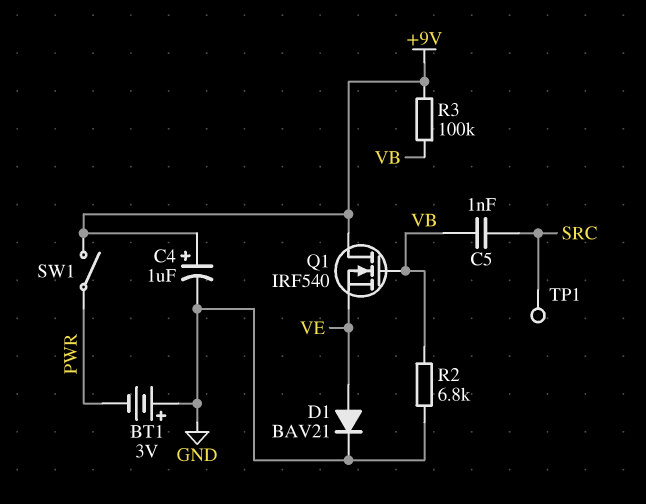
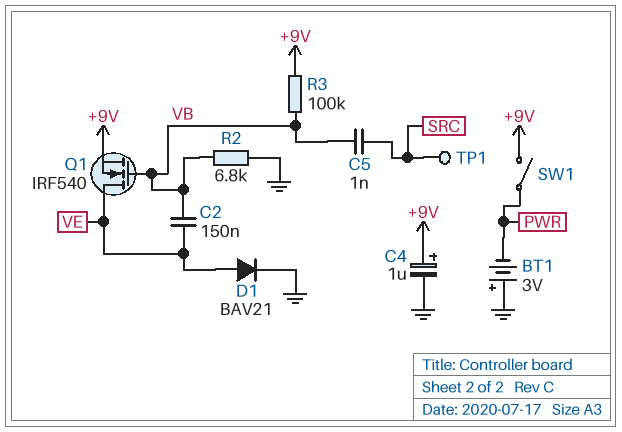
C2: none -> 150nF (VB, VE)
Q1: NMOS IRF540 (G VB, D +9V, S VE) -> NMOS IRF540 (G VB, D VE, S +9V)

